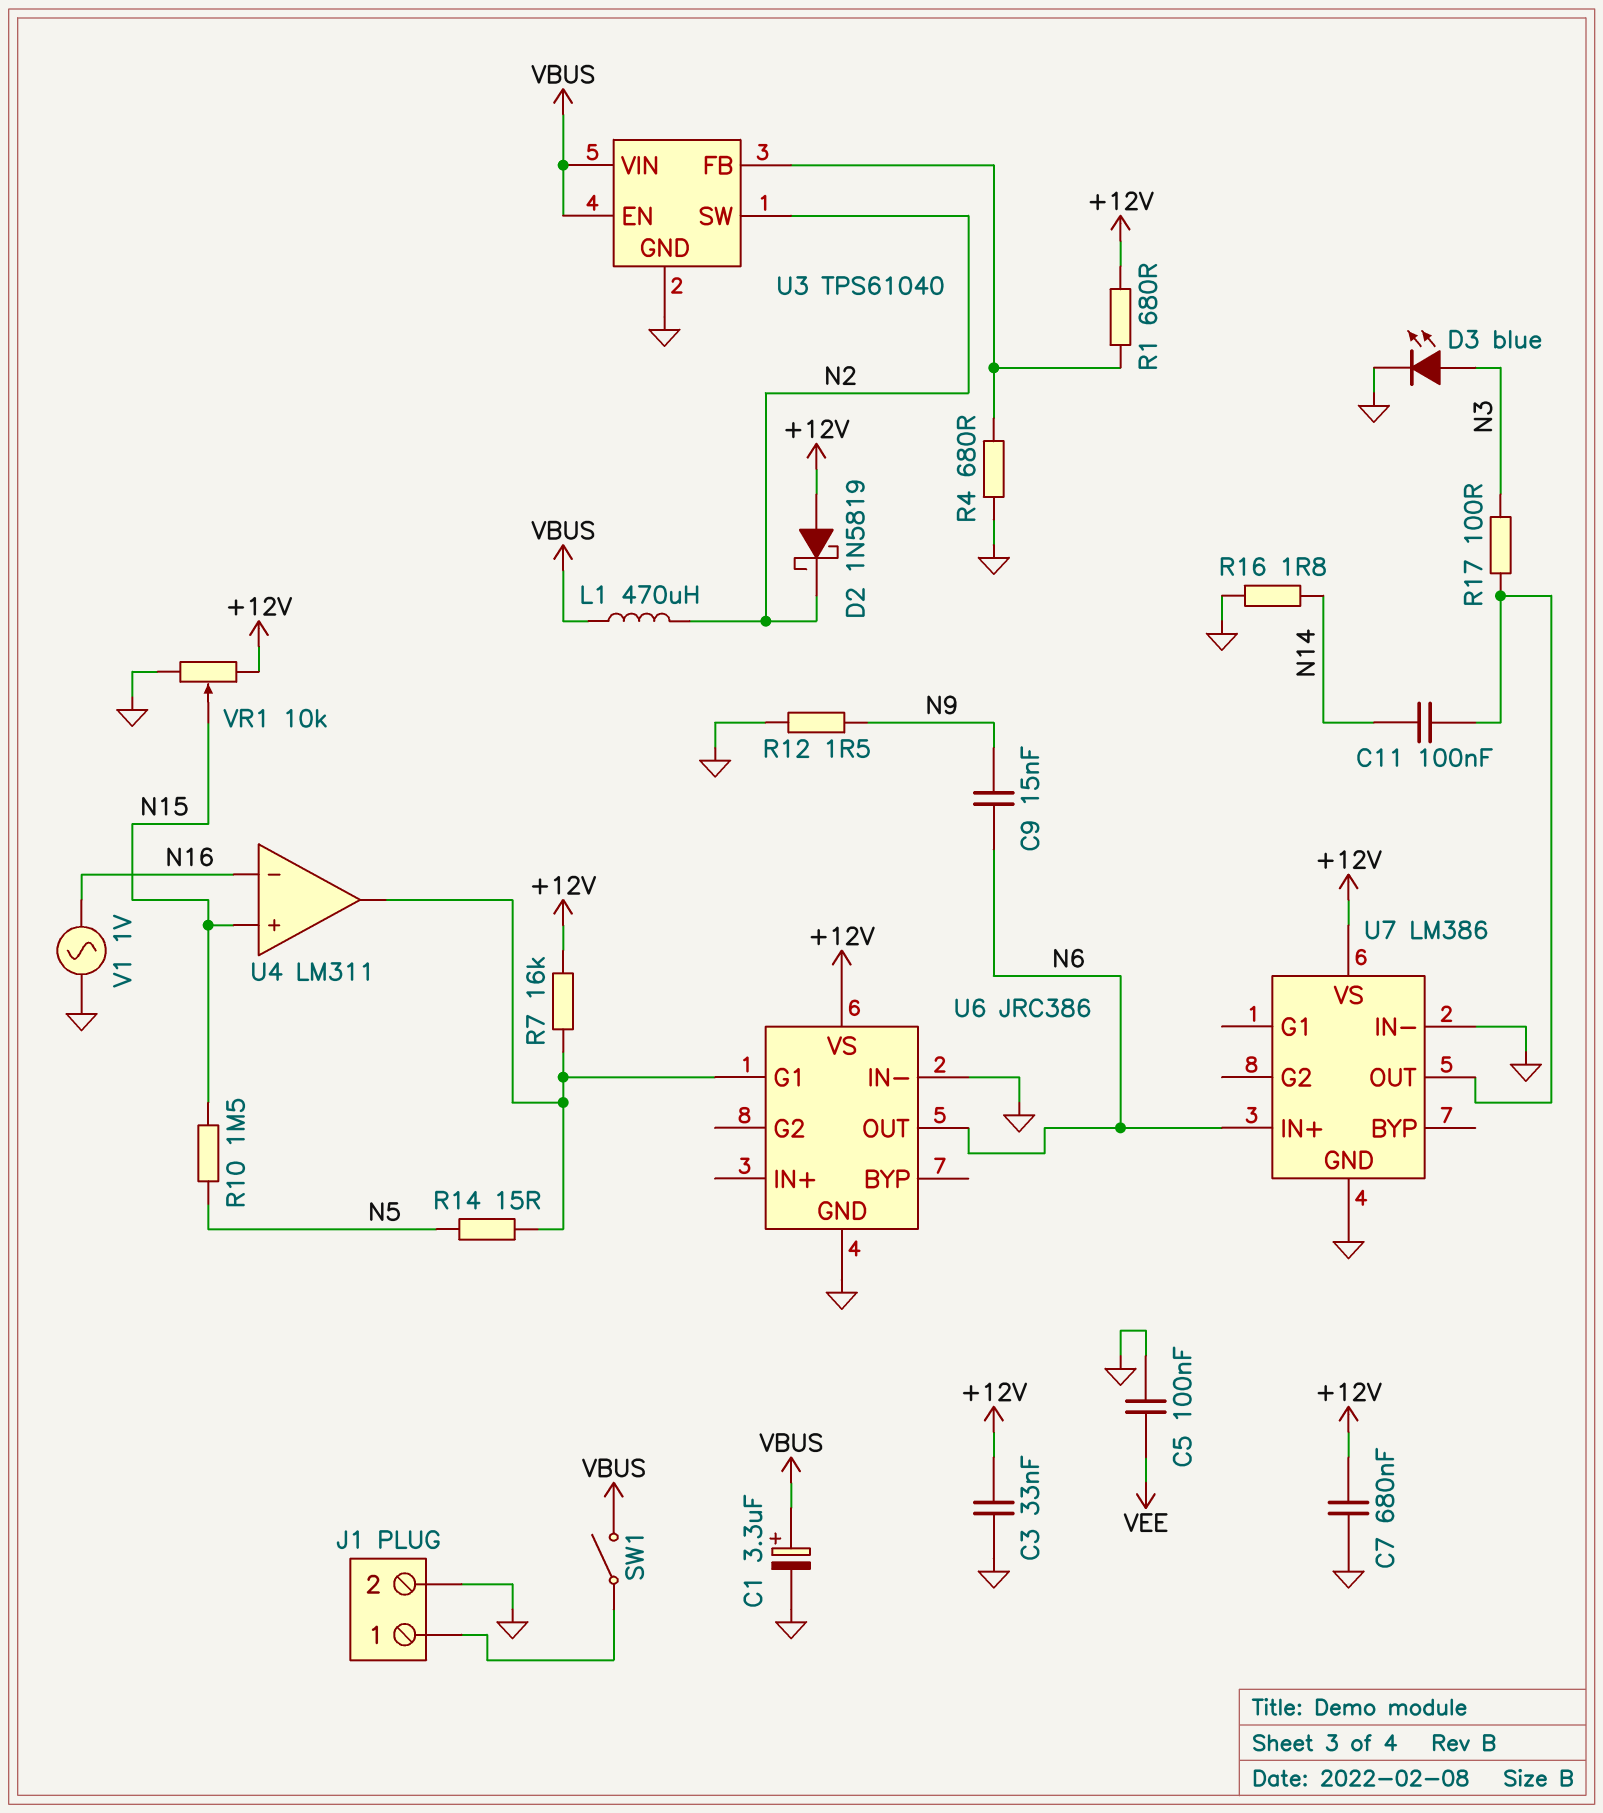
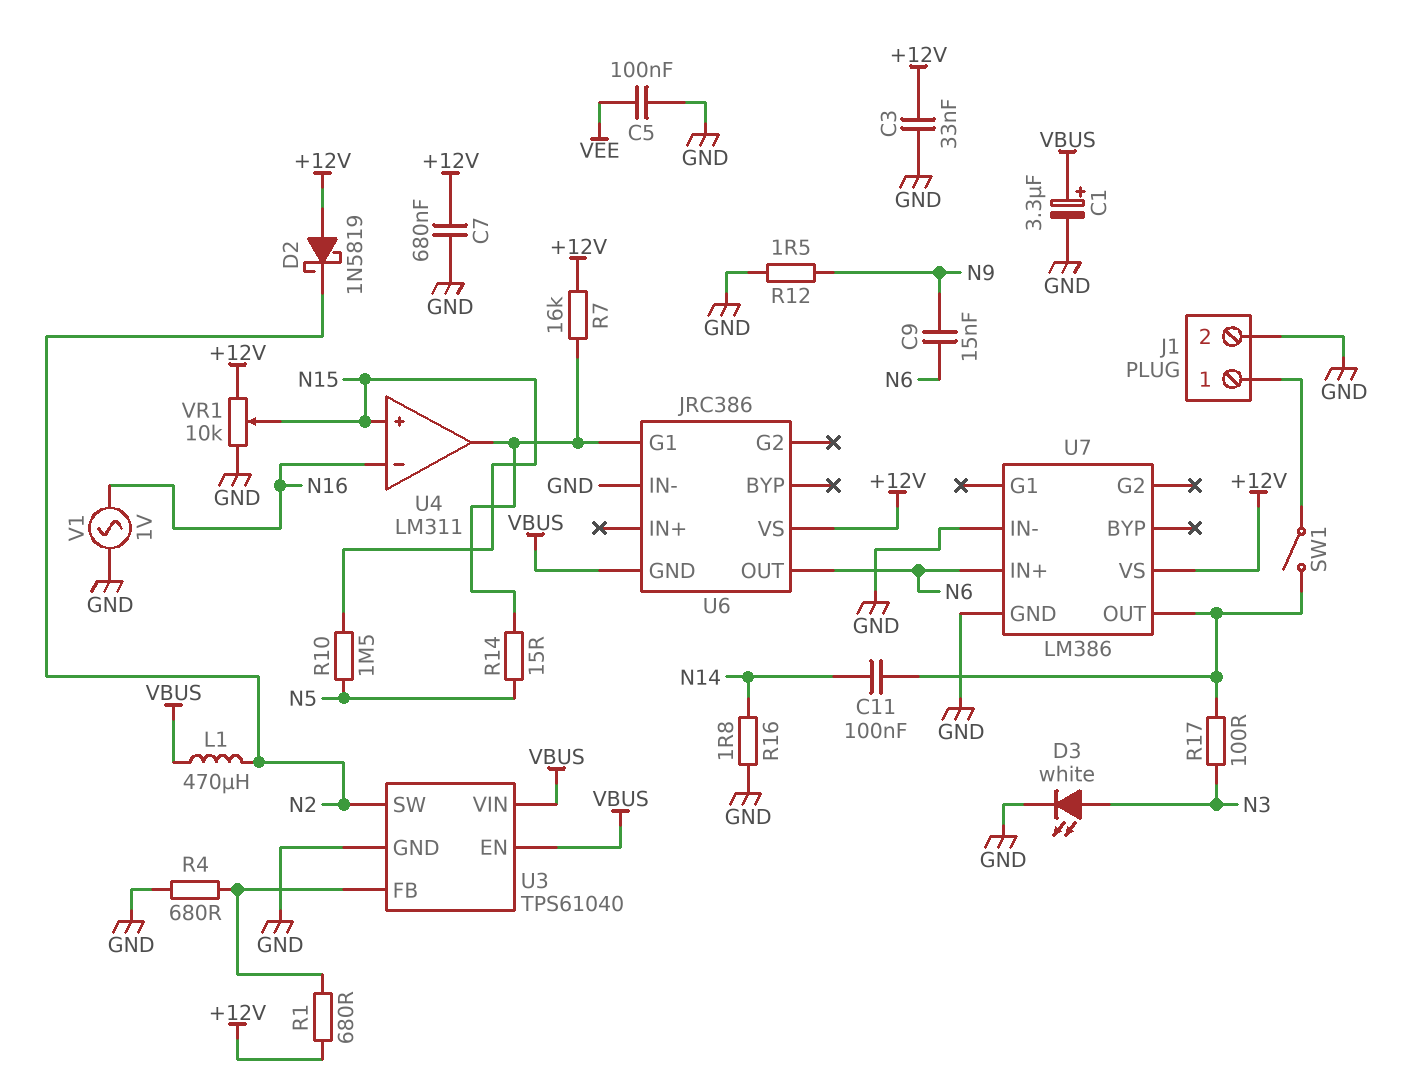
D3: LED blue (A N3, K GND) -> LED white (A N3, K GND)
SW1: switch (J1/1, VBUS) -> switch (J1/1, U7/OUT)
U6 pin GND: GND -> VBUS

